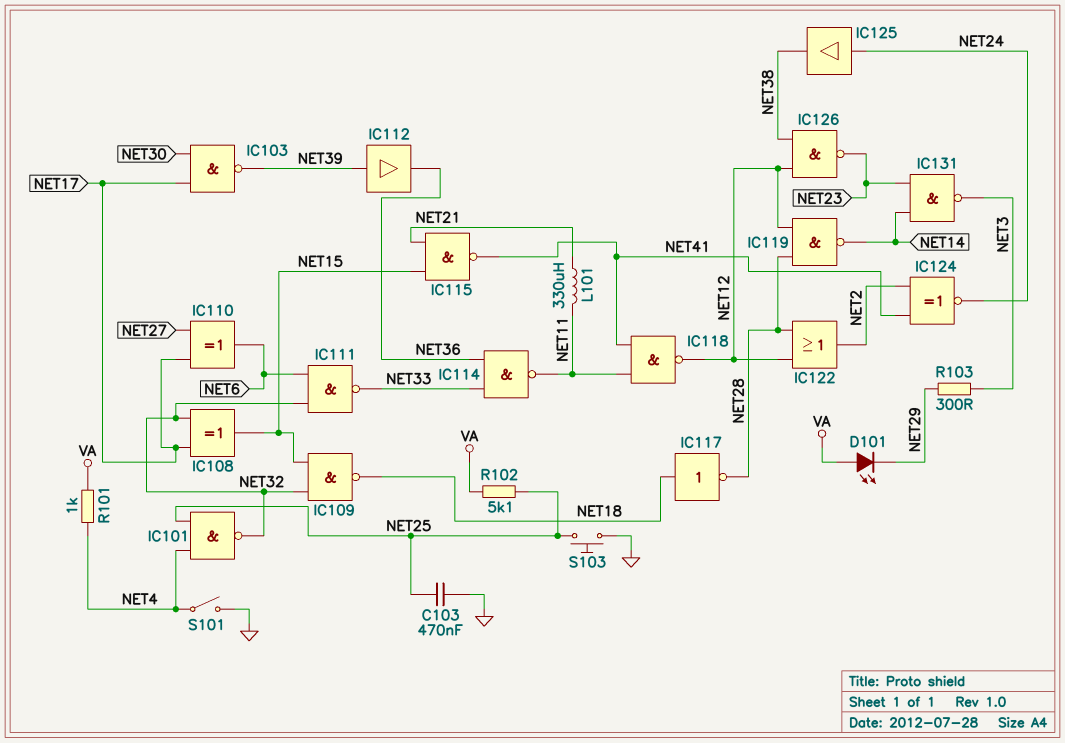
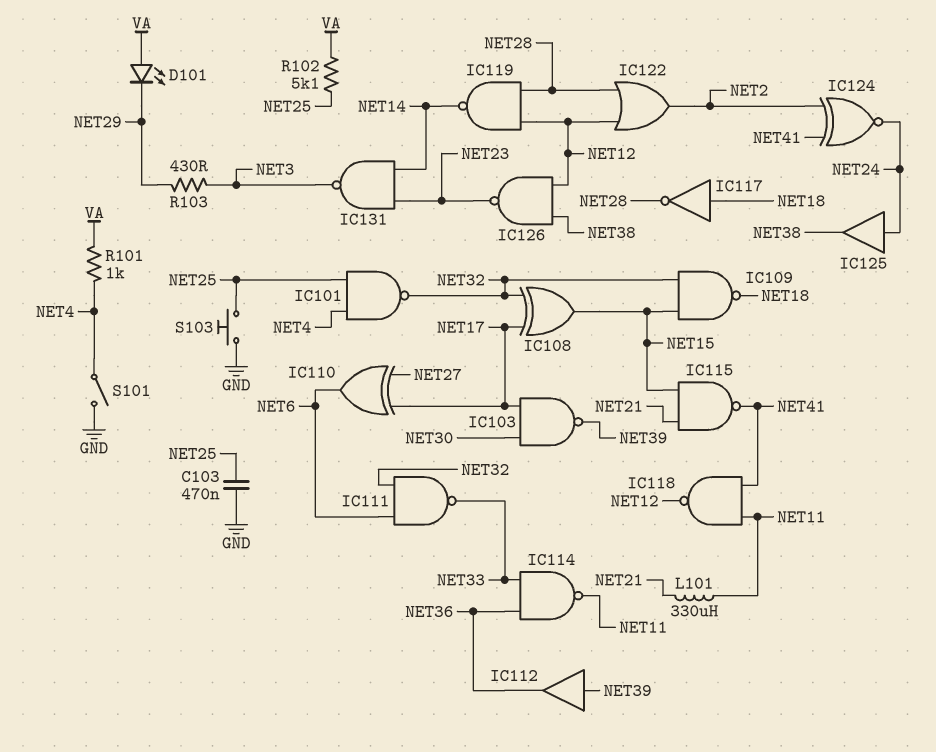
R103: 300 (NET3, NET29) -> 430 (NET3, NET29)

